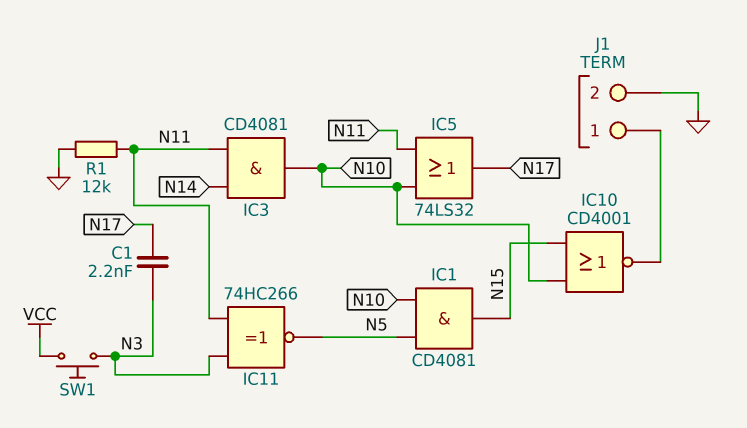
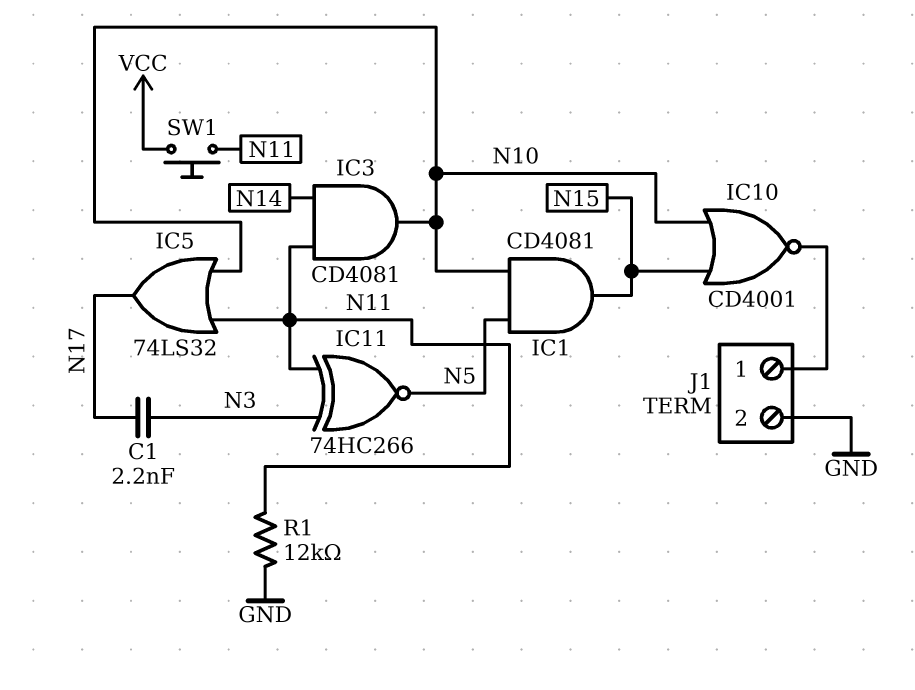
SW1: button (N3, VCC) -> button (N11, VCC)

